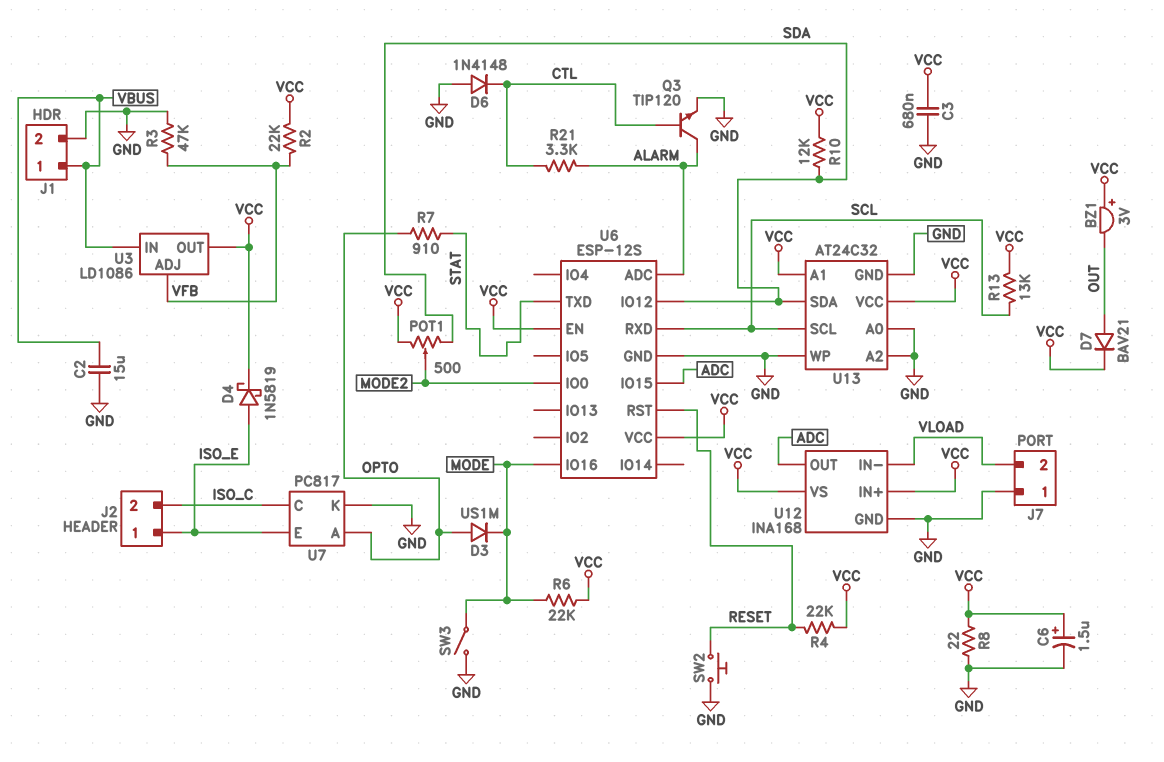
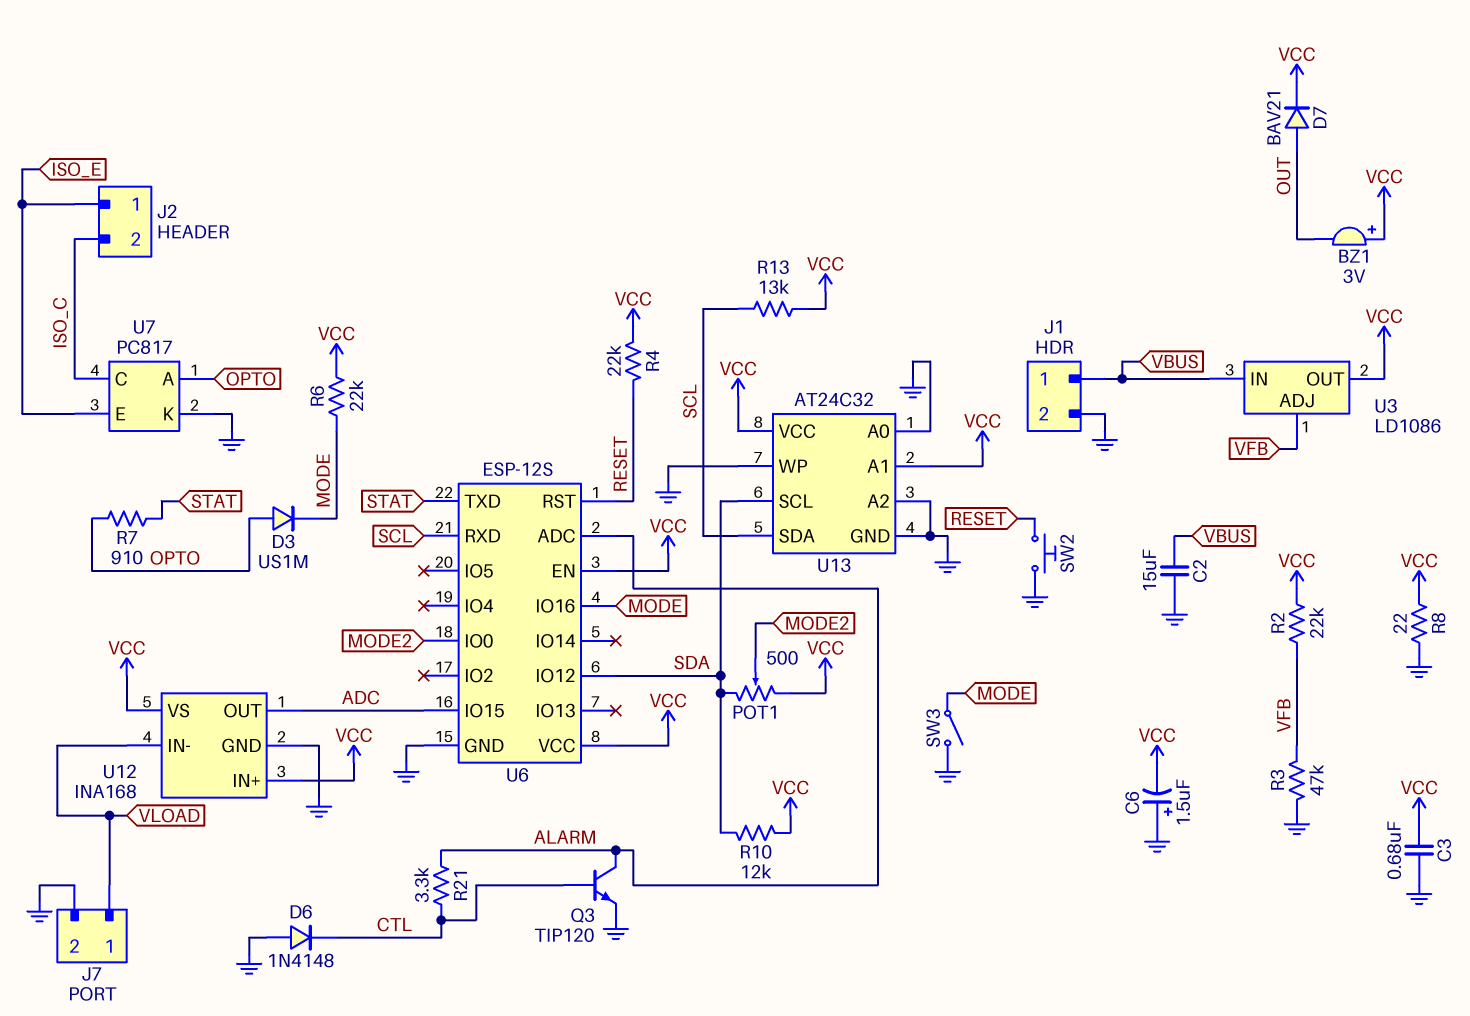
C6: 1.5uF (plus VCC, minus GND) -> 1.5uF (plus GND, minus VCC)
D4: schottky 1N5819 (A ISO_E, K VCC) -> none
J7 pin 1: GND -> VLOAD
J7 pin 2: VLOAD -> GND
U13 pin SCL: SCL -> SDA
U13 pin SDA: SDA -> SCL

